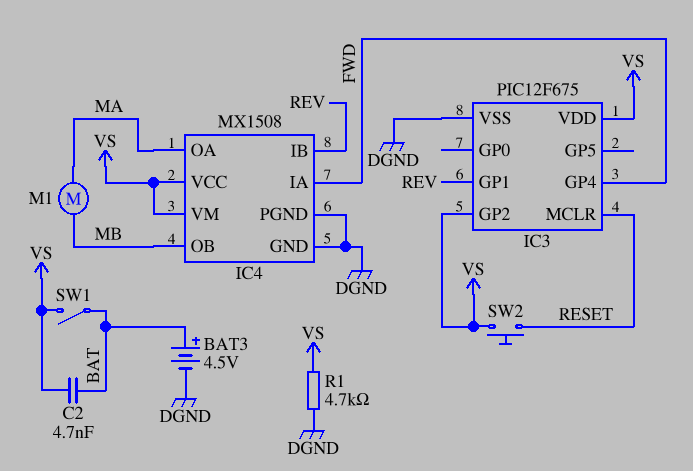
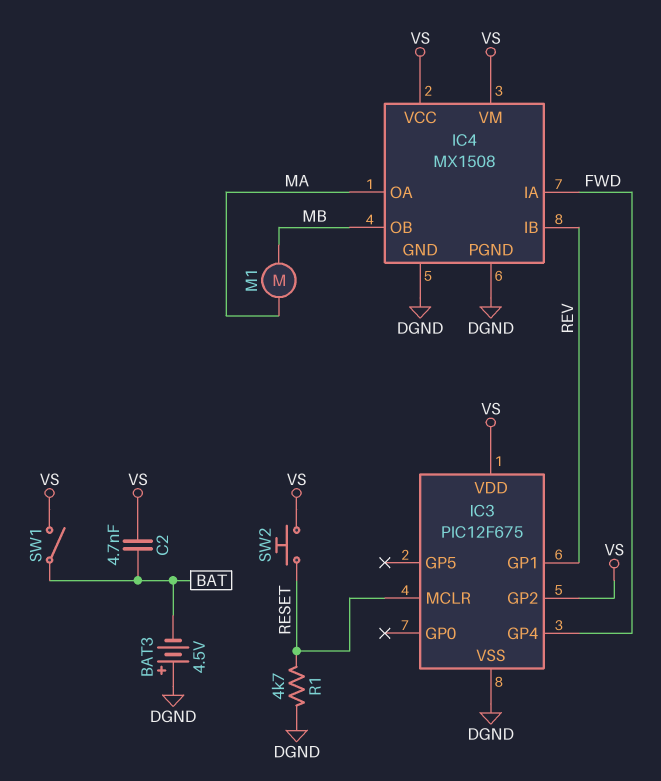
BAT3: 4.5V (plus BAT, minus DGND) -> 4.5V (plus DGND, minus BAT)
R1: 4.7k (DGND, VS) -> 4.7k (DGND, RESET)

